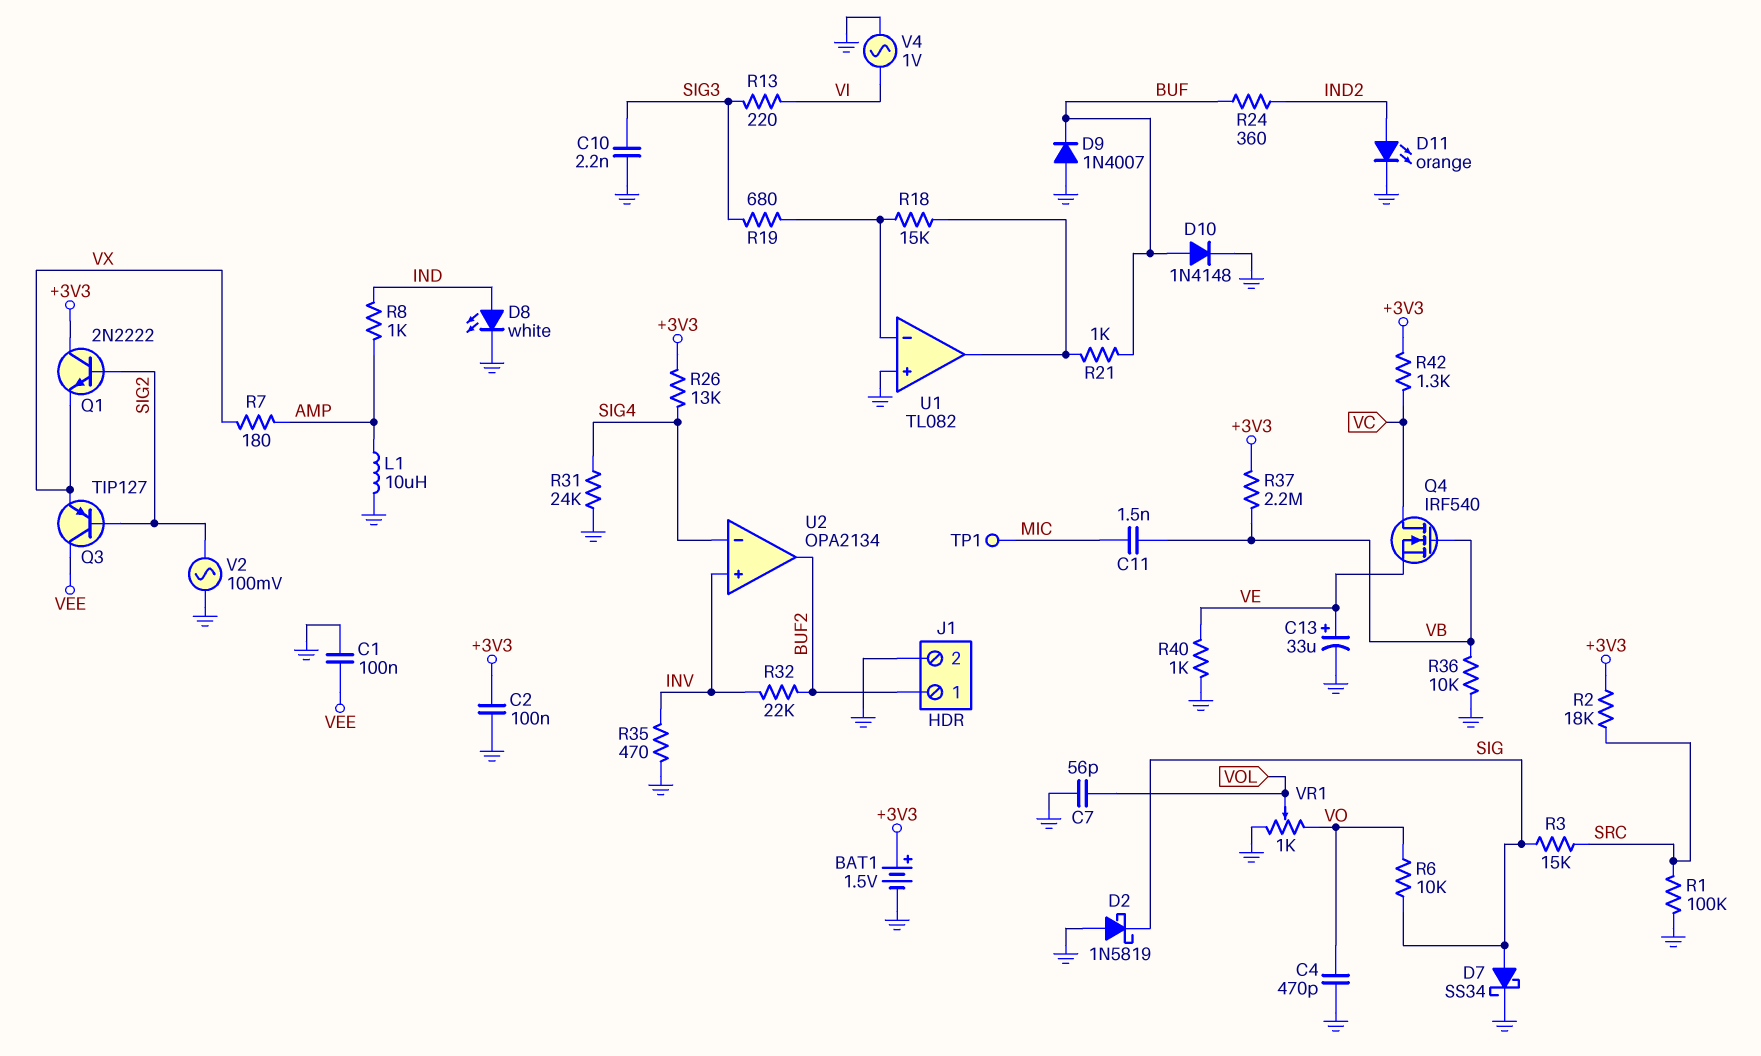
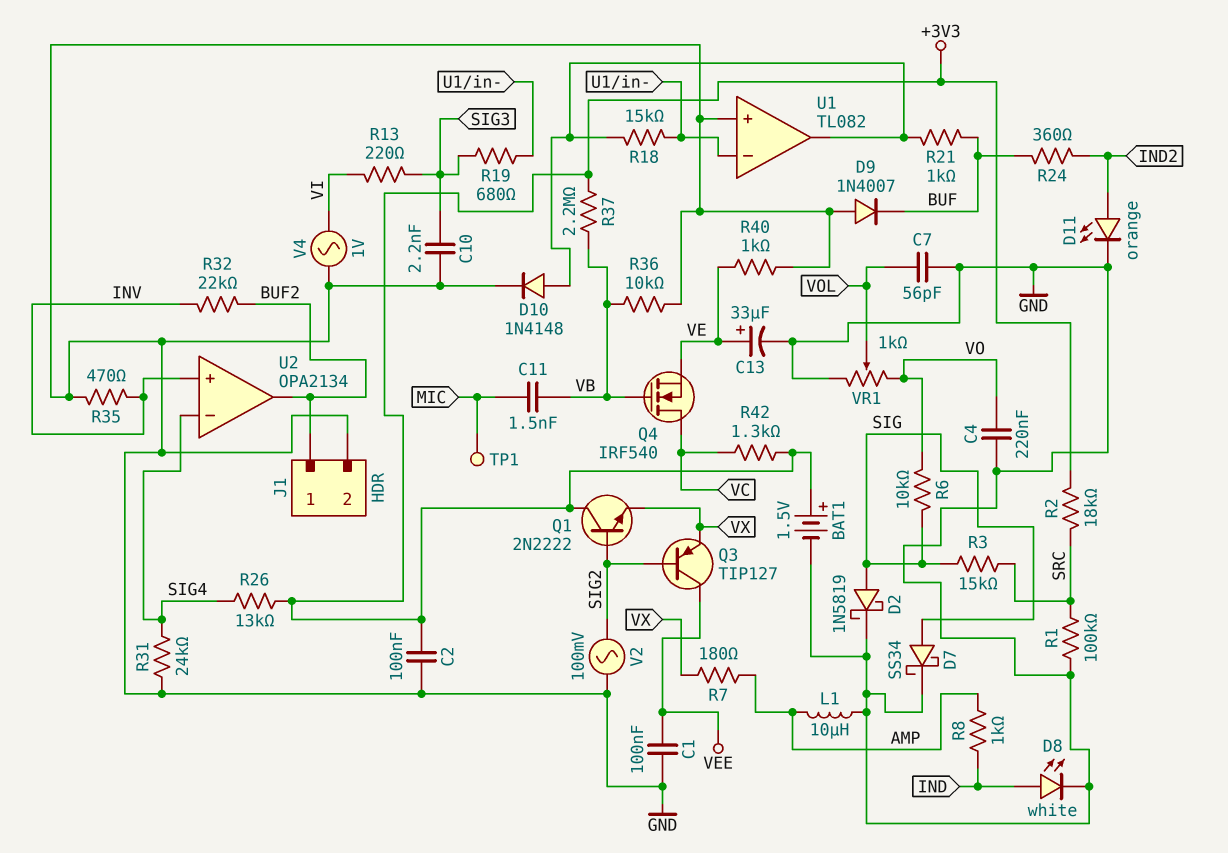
C4: 470pF (GND, VO) -> 220nF (GND, VO)
D2: schottky 1N5819 (A GND, K SIG) -> schottky 1N5819 (A SIG, K GND)
D10: diode 1N4148 (A BUF, K GND) -> diode 1N4148 (A U1/out, K GND)

